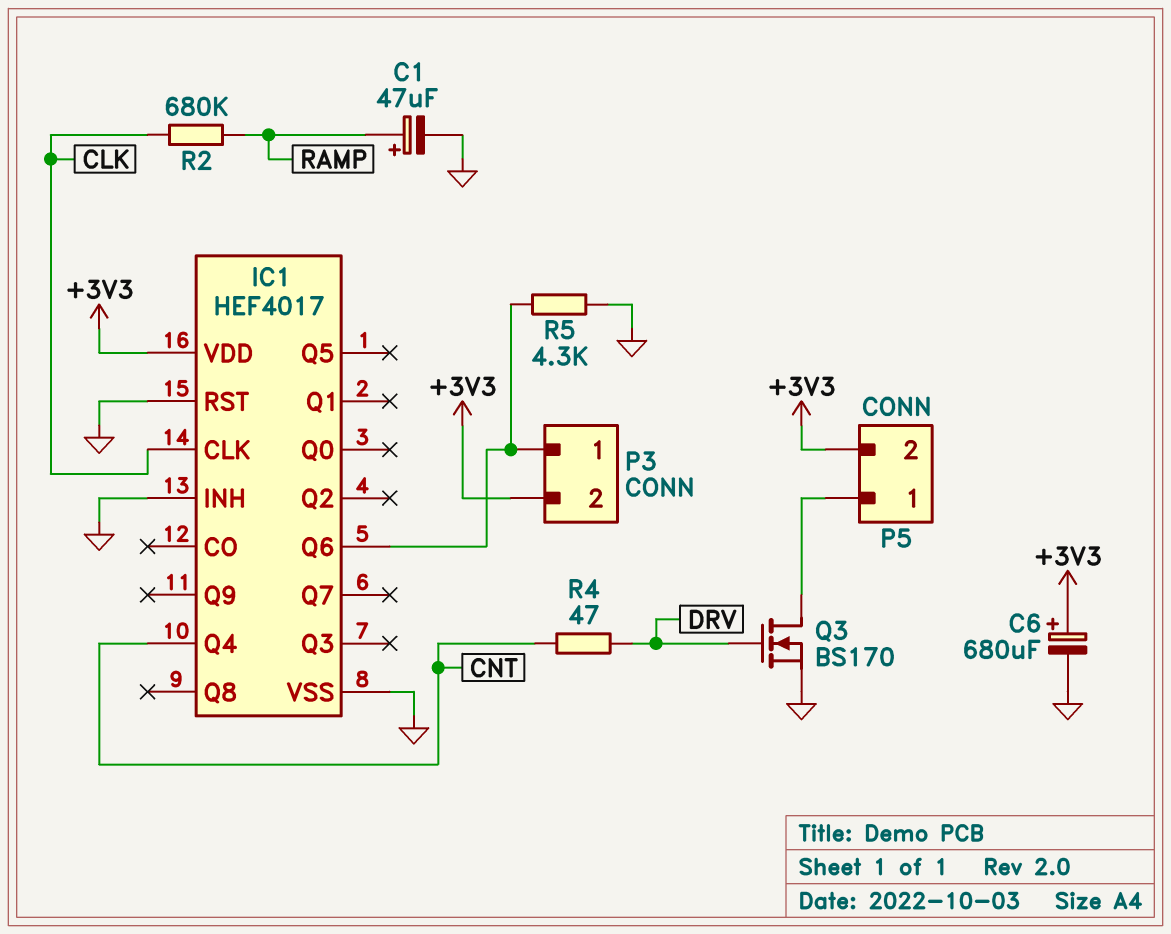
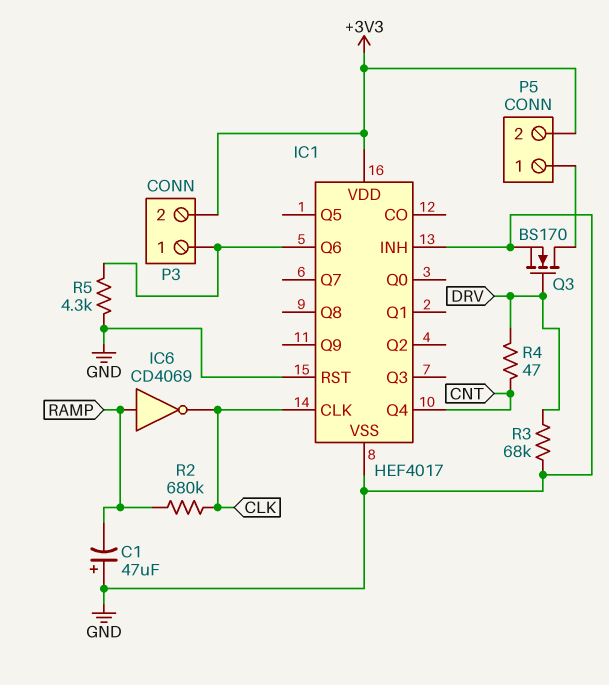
C1: 47uF (plus RAMP, minus GND) -> 47uF (plus GND, minus RAMP)
C6: 680uF (plus +3V3, minus GND) -> none
IC6: none -> NOT CD4069 (in RAMP, out CLK)
R3: none -> 68k (DRV, GND)

